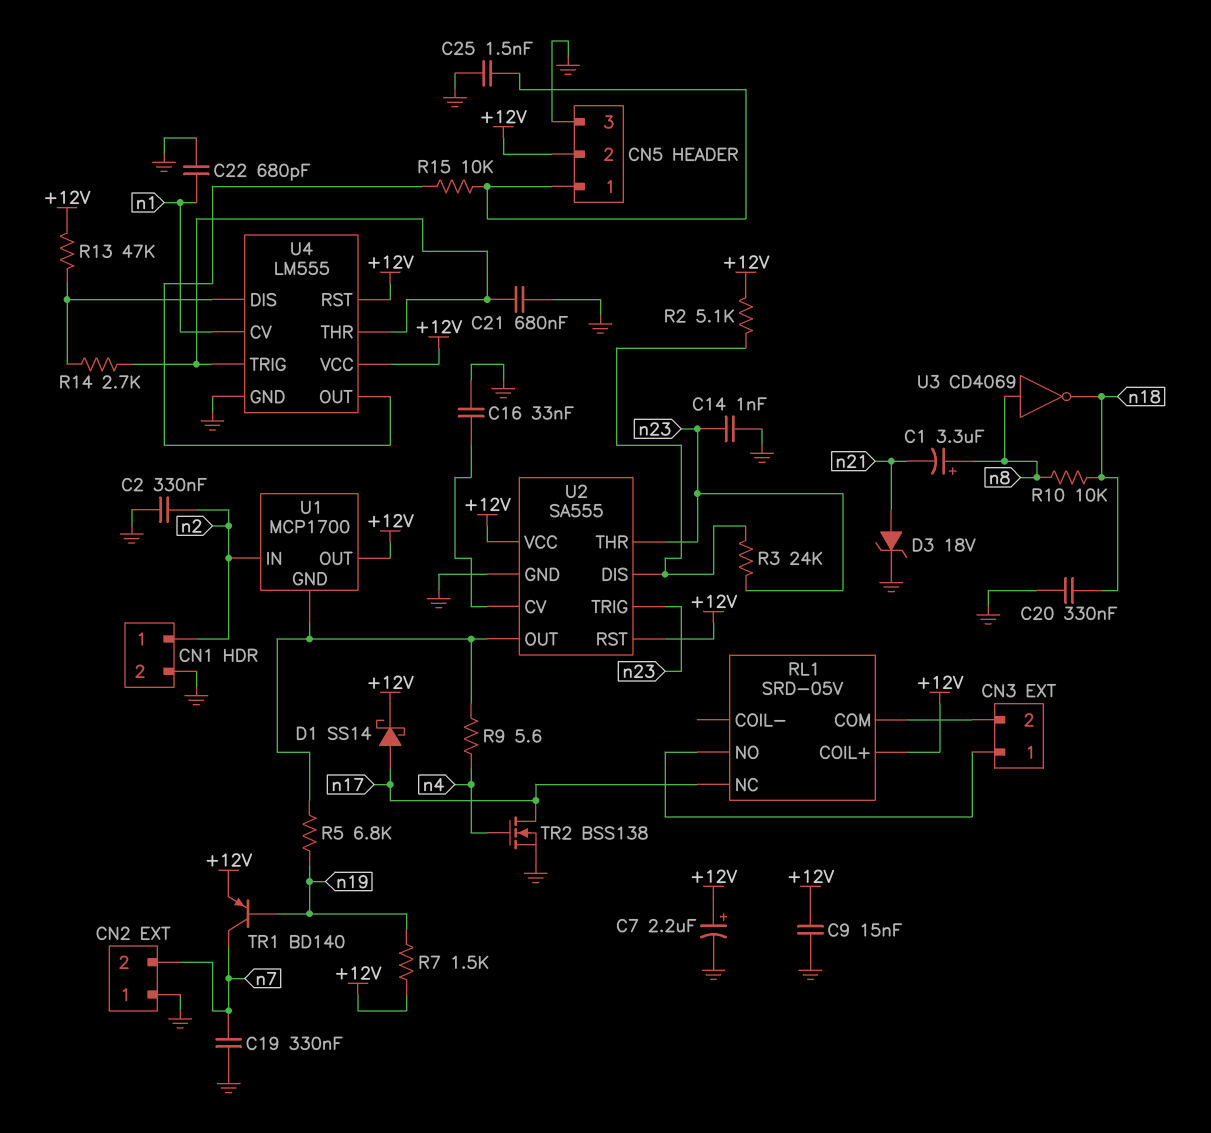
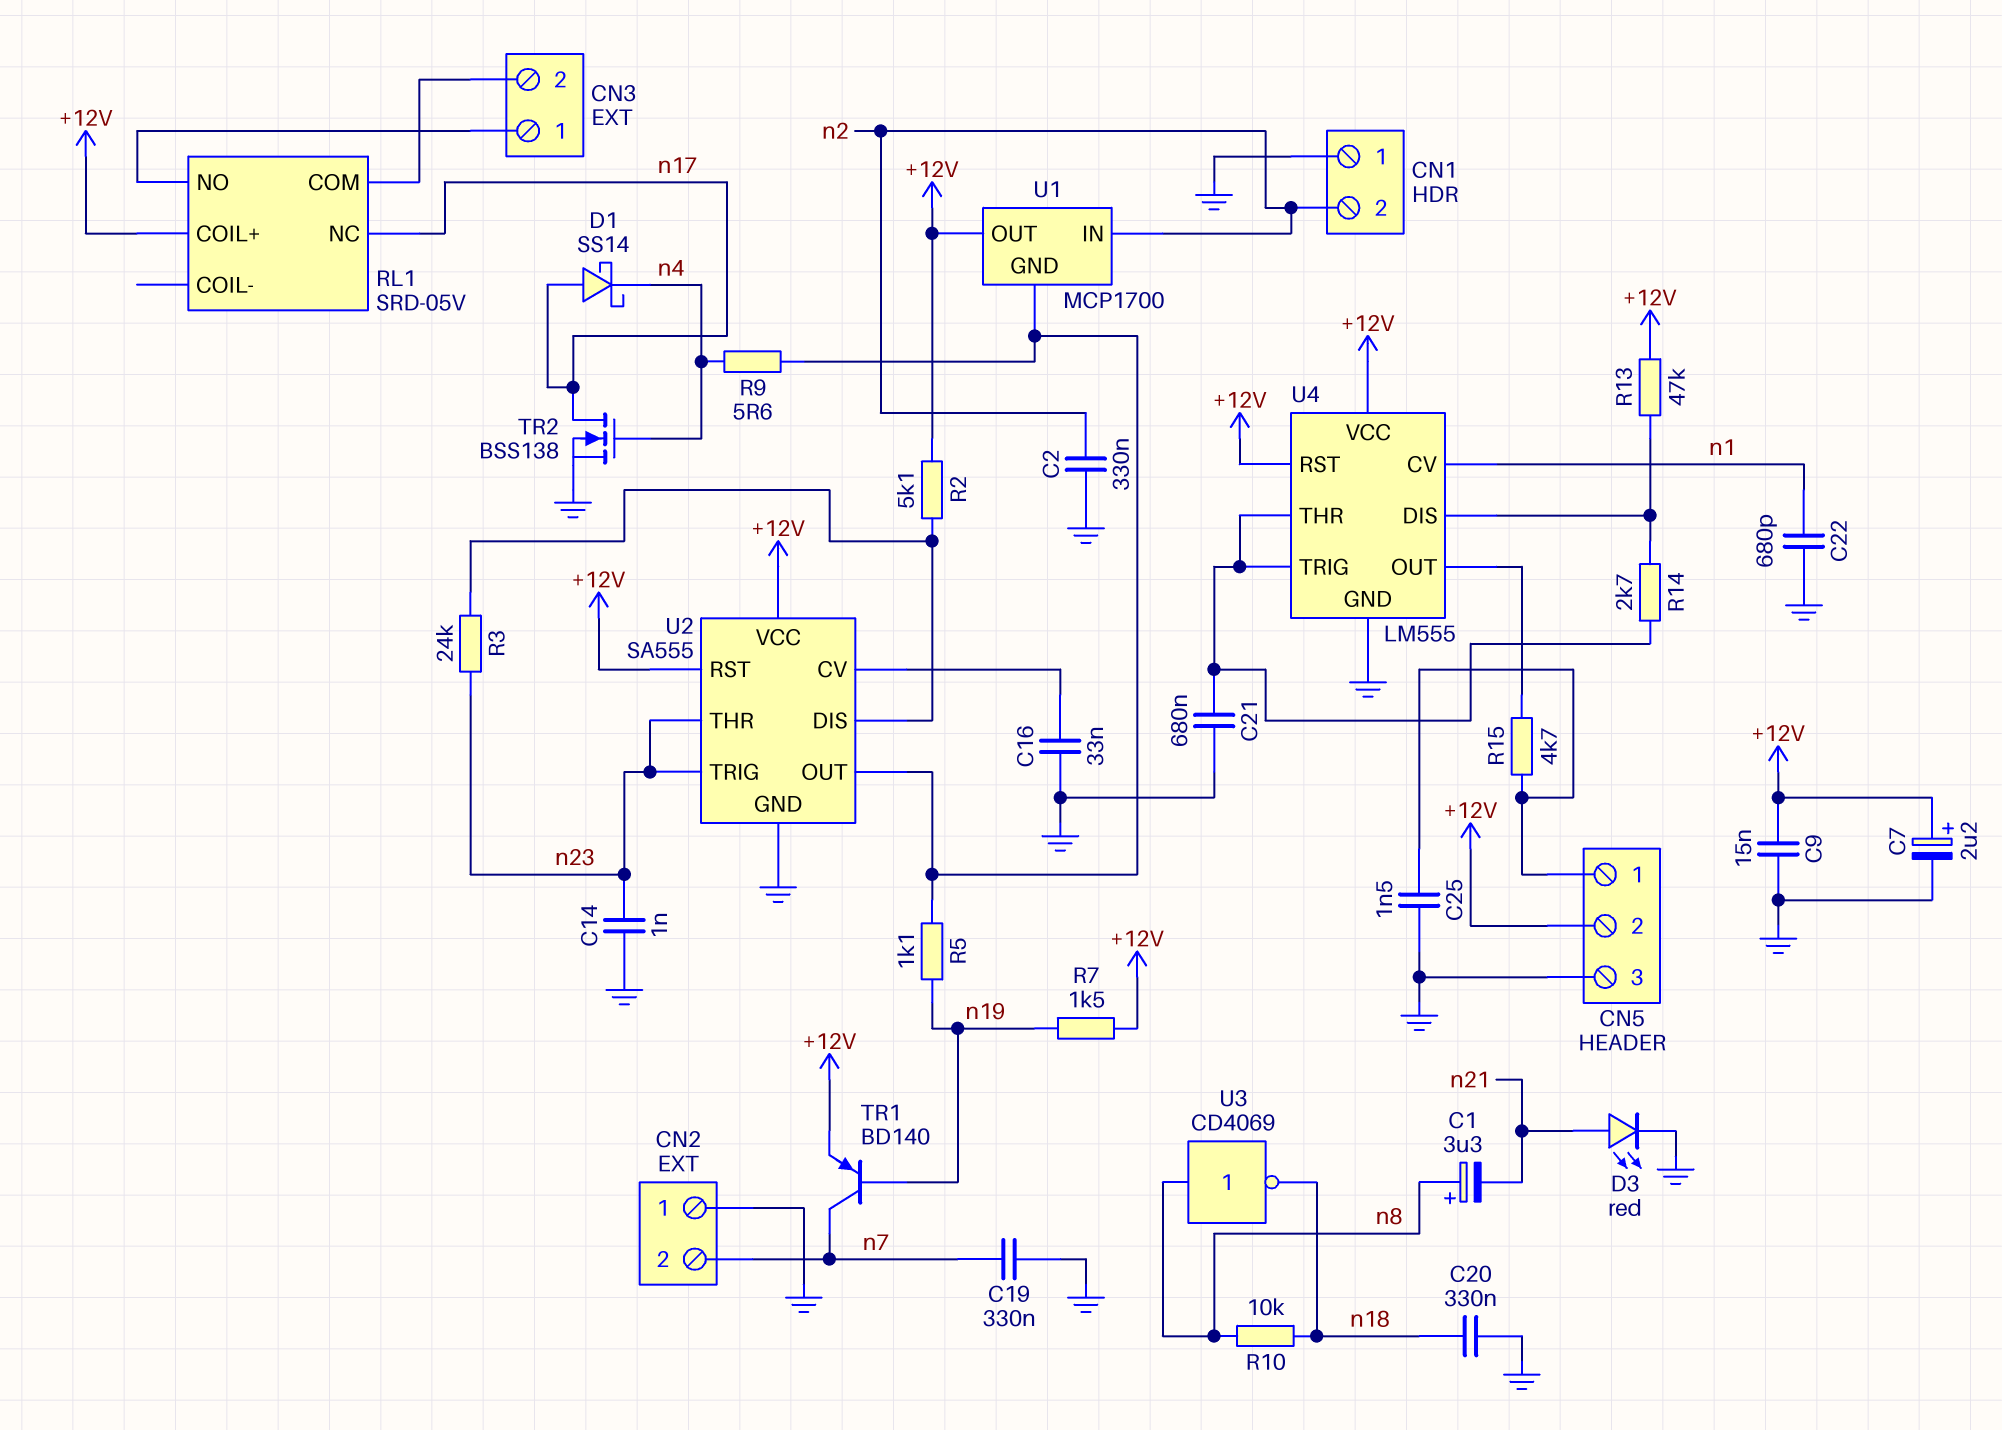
CN1 pin 1: n2 -> GND
CN1 pin 2: GND -> n2
D1: schottky SS14 (A n17, K +12V) -> schottky SS14 (A n17, K n4)
D3: zener 18V (A n21, K GND) -> LED red (A n21, K GND)
R5: 6.8k (U1/GND, n19) -> 1.1k (U1/GND, n19)
R15: 10k (CN5/1, U4/OUT) -> 4.7k (CN5/1, U4/OUT)

